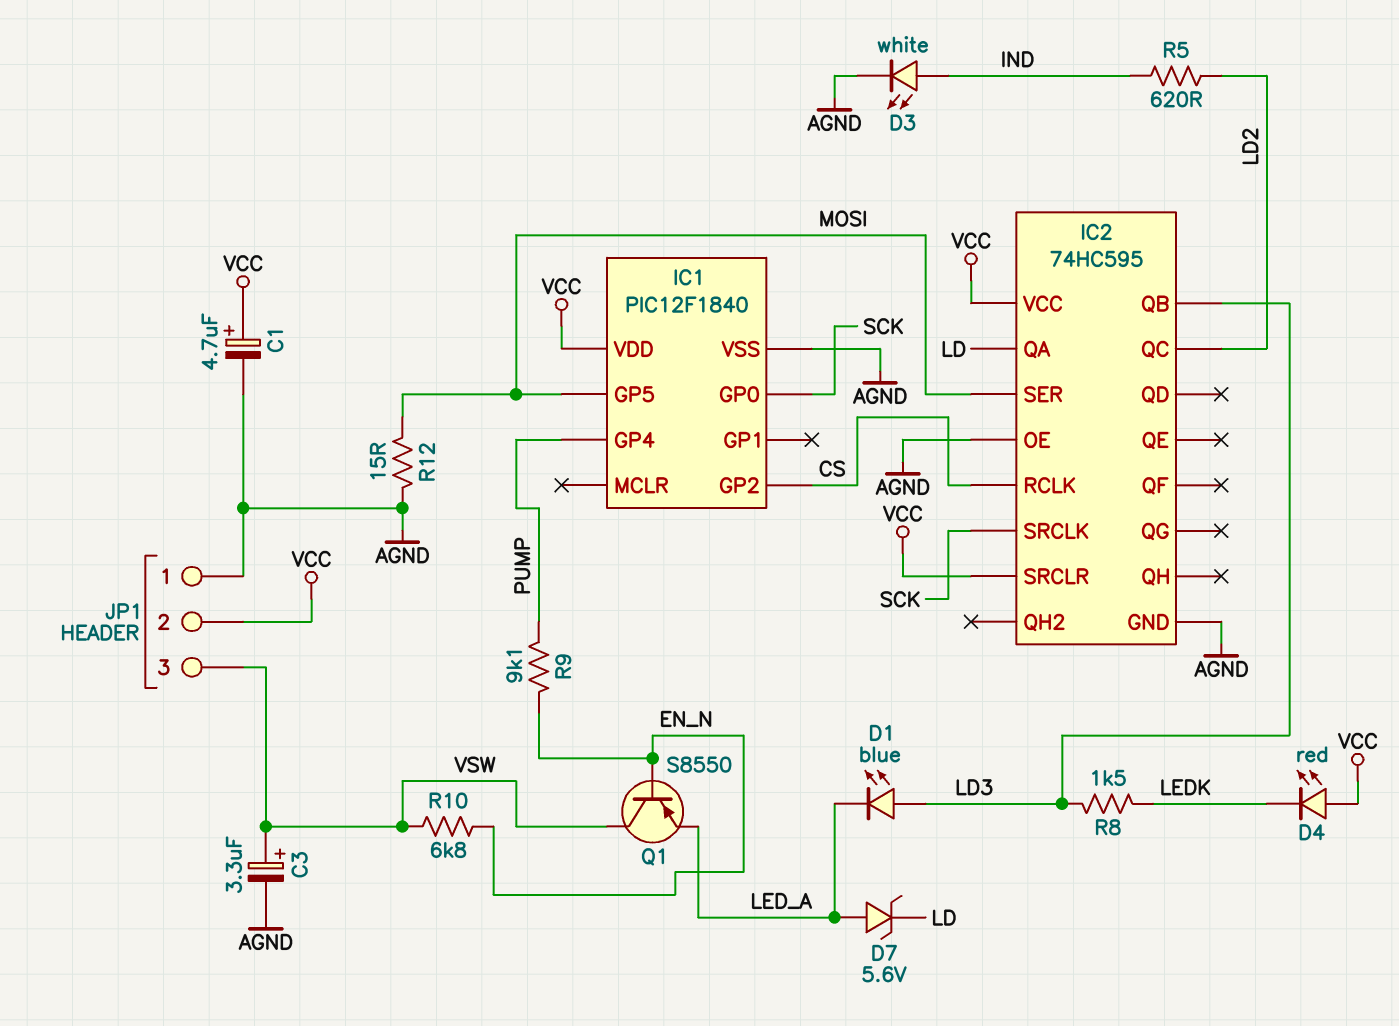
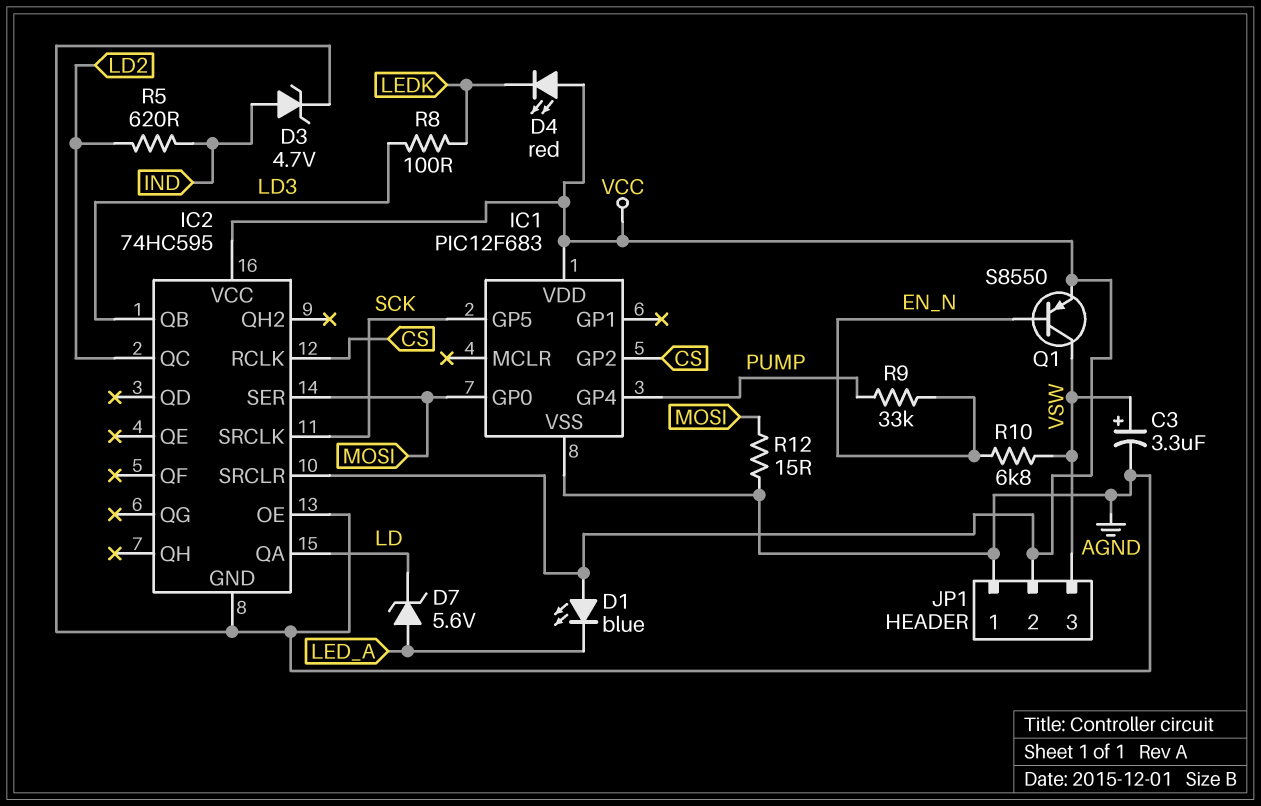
C1: 4.7uF (plus VCC, minus AGND) -> none
D1: LED blue (A LD3, K LED_A) -> LED blue (A VCC, K LED_A)
D3: LED white (A IND, K AGND) -> zener 4.7V (A IND, K AGND)
IC1: PIC12F1840 -> PIC12F683
IC1 pin GP0: SCK -> MOSI
IC1 pin GP5: MOSI -> SCK
Q1: PNP S8550 (B EN_N, C VSW, E LED_A) -> PNP S8550 (B EN_N, C VSW, E VCC)
R8: 1.5k (LD3, LEDK) -> 100 (LD3, LEDK)
R9: 9.1k (EN_N, PUMP) -> 33k (EN_N, PUMP)

